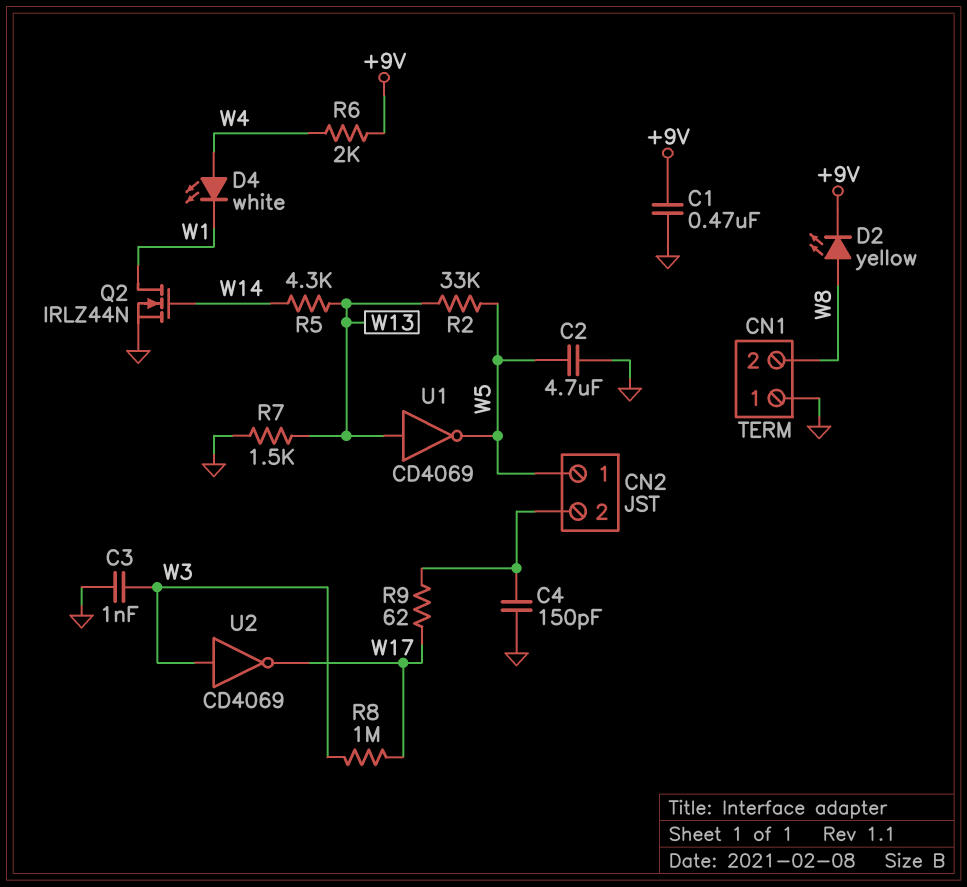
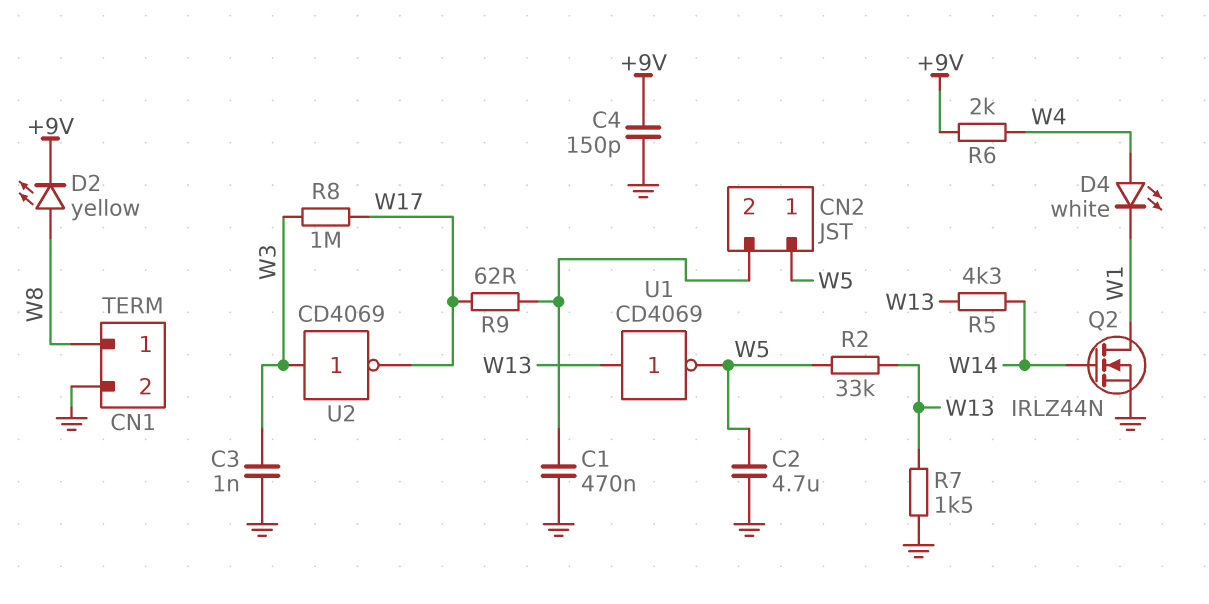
C1: 470nF (+9V, GND) -> 470nF (CN2/2, GND)
C4: 150pF (CN2/2, GND) -> 150pF (+9V, GND)
CN1 pin 1: GND -> W8
CN1 pin 2: W8 -> GND

